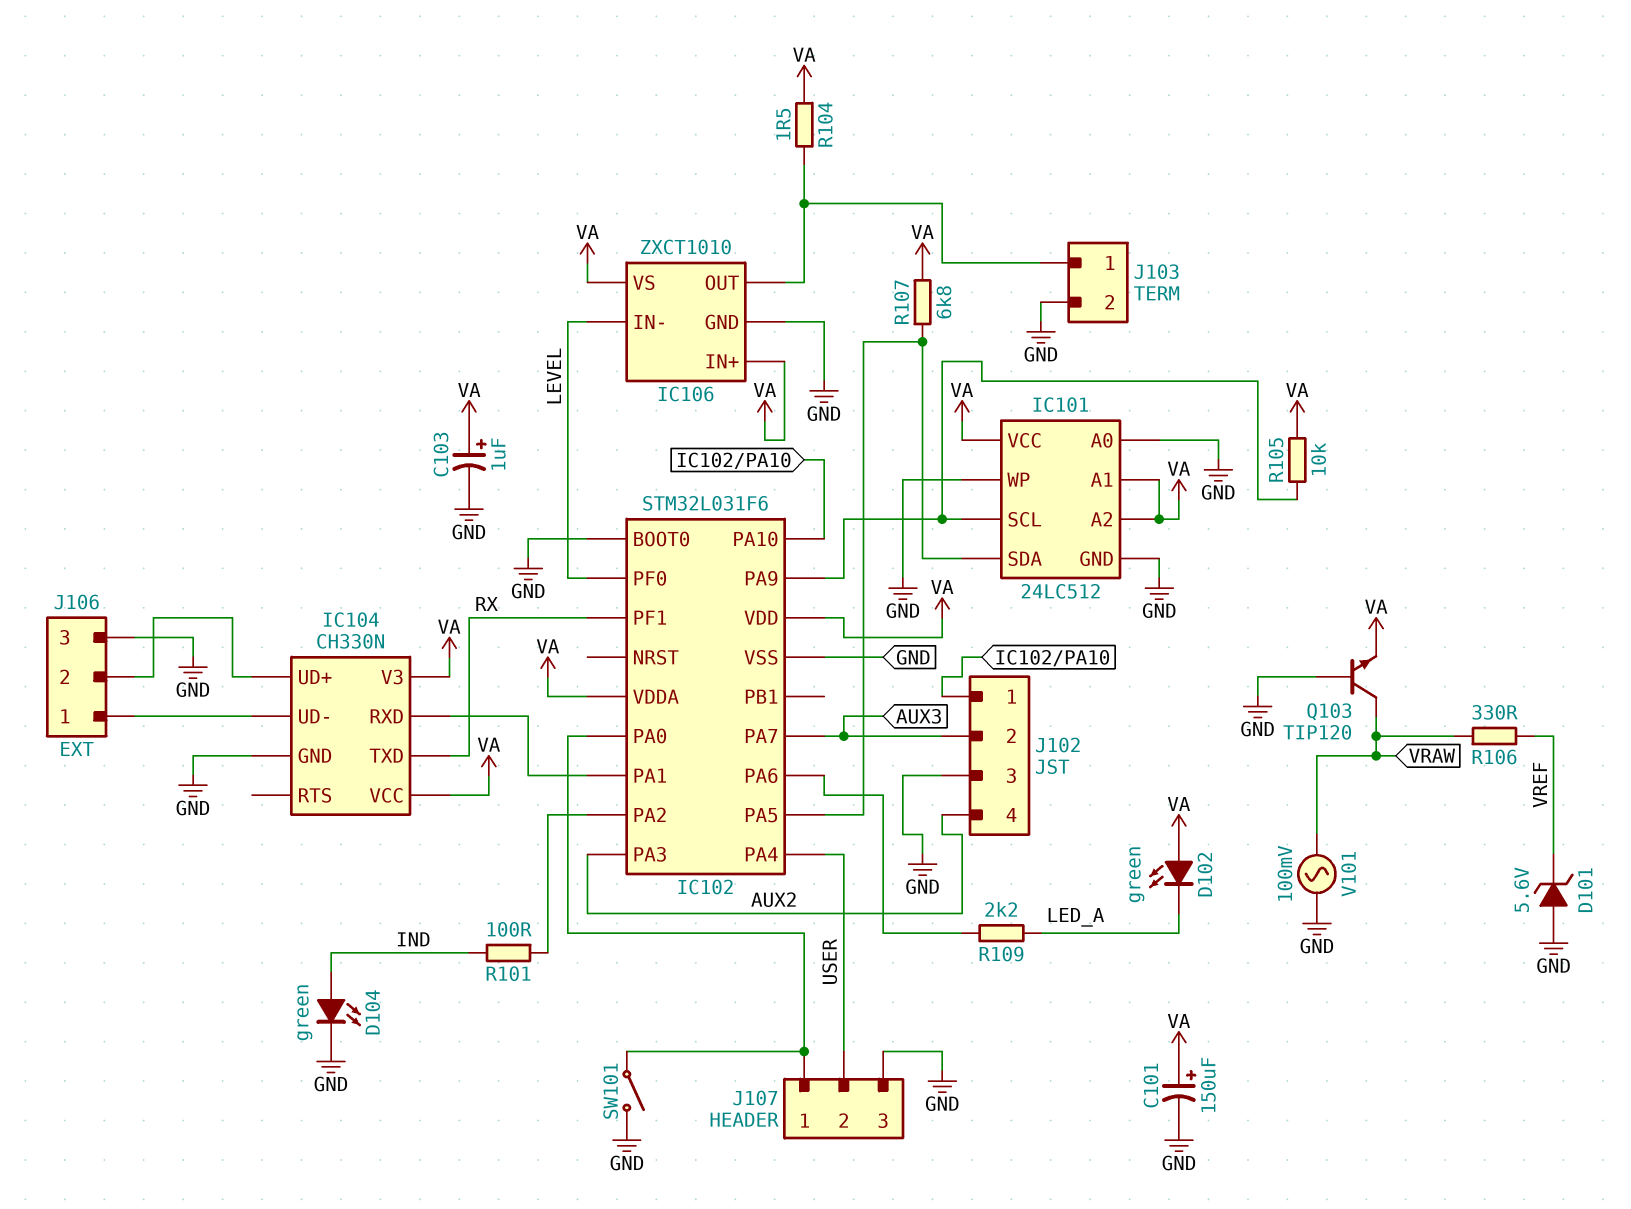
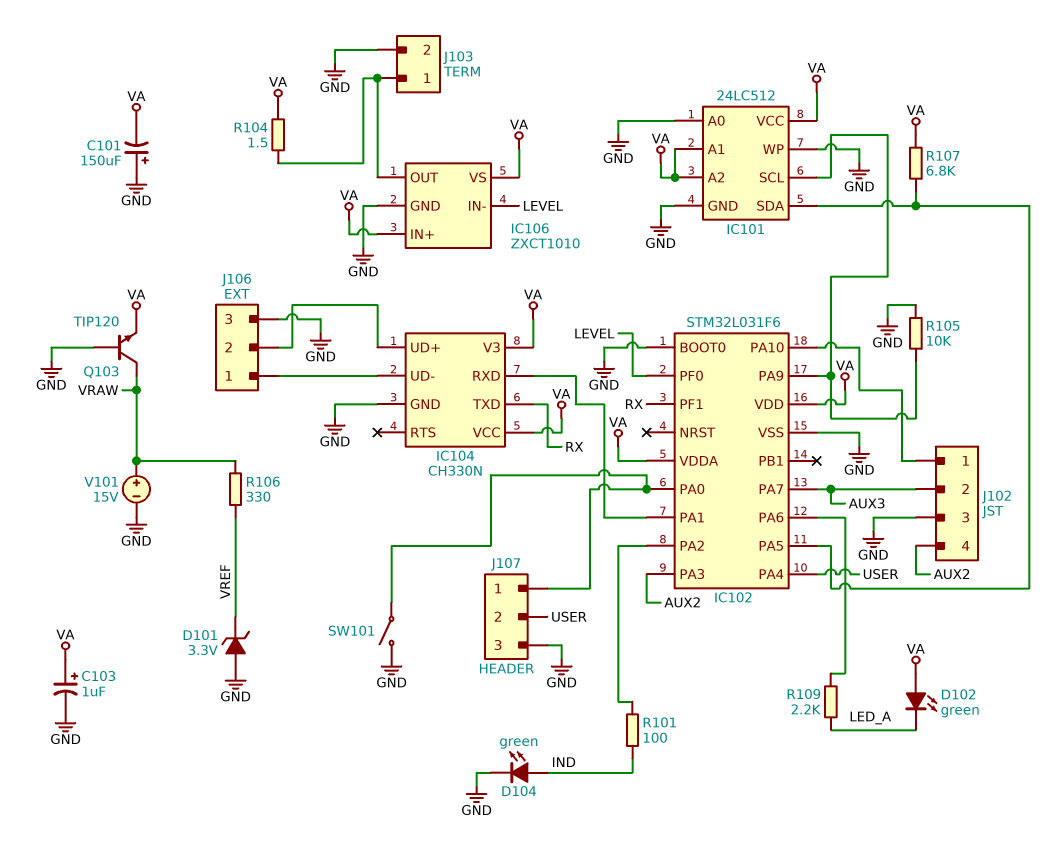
C101: 150uF (plus VA, minus GND) -> 150uF (plus GND, minus VA)
D101: zener 5.6V (A GND, K VREF) -> zener 3.3V (A GND, K VREF)
R105: 10k (IC101/SCL, VA) -> 10k (GND, IC101/SCL)
V101: AC 100mV (GND, VRAW) -> 15V (plus VRAW, minus GND)

